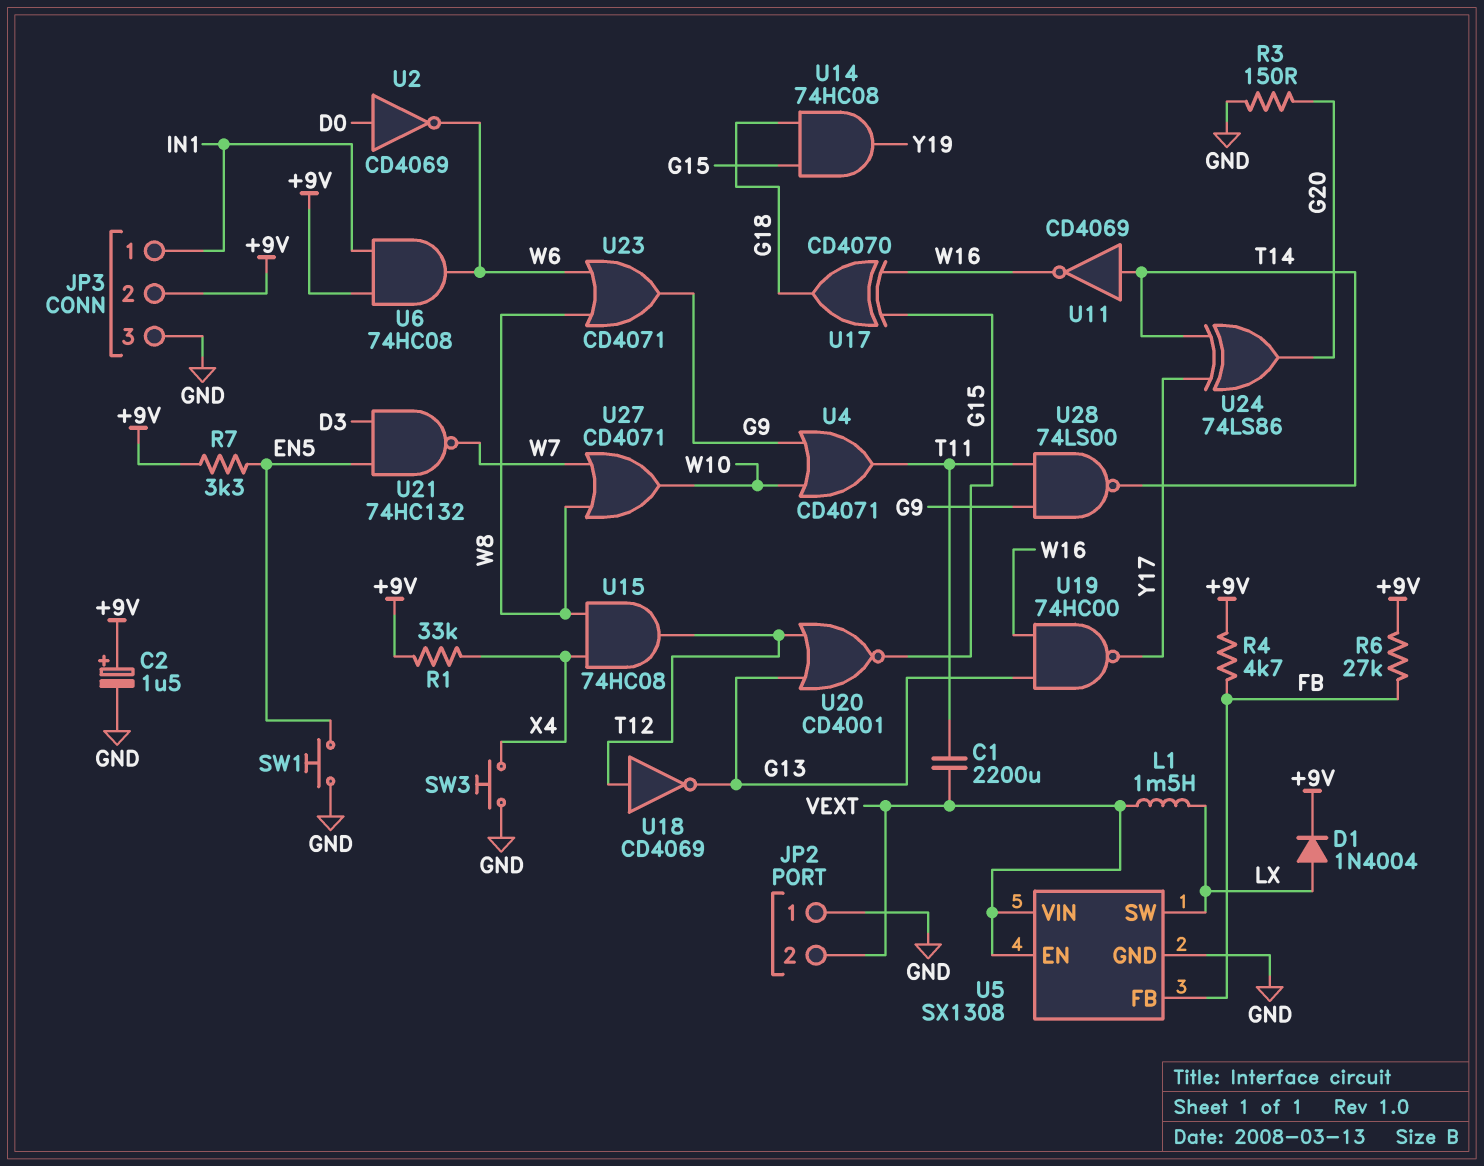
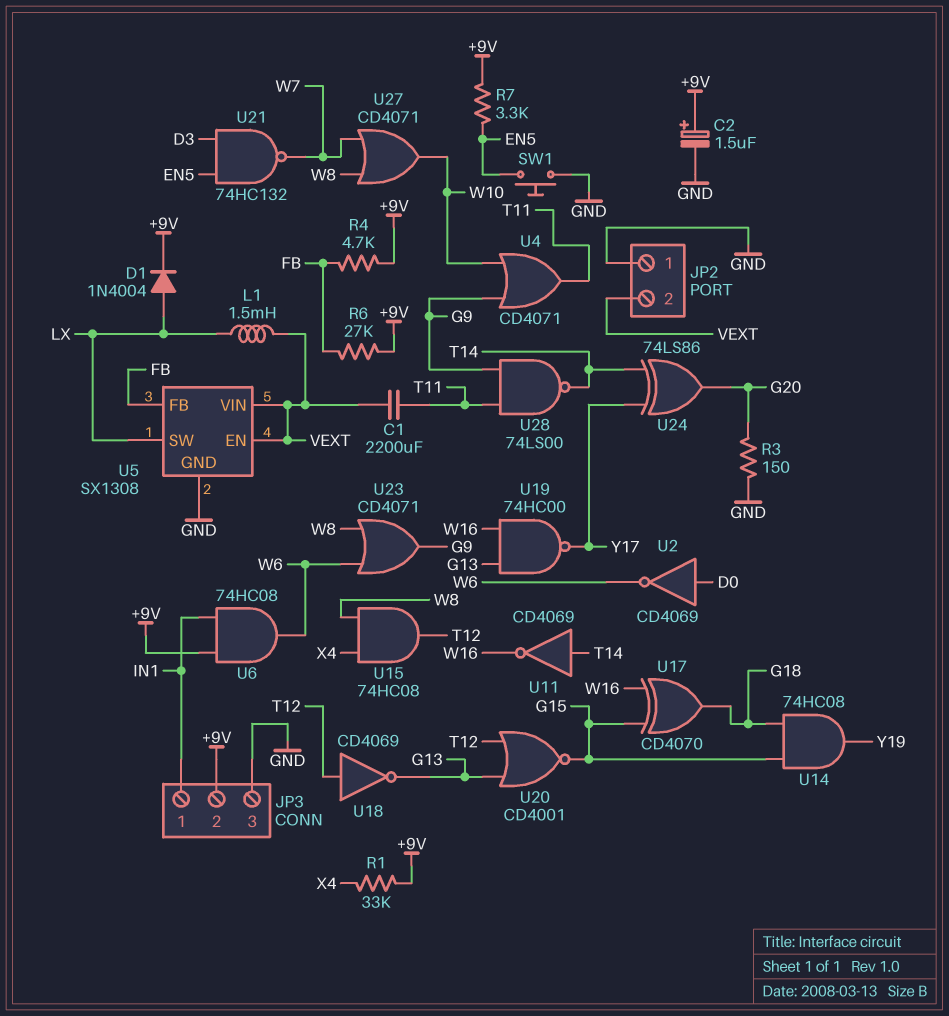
SW3: button (GND, X4) -> none

